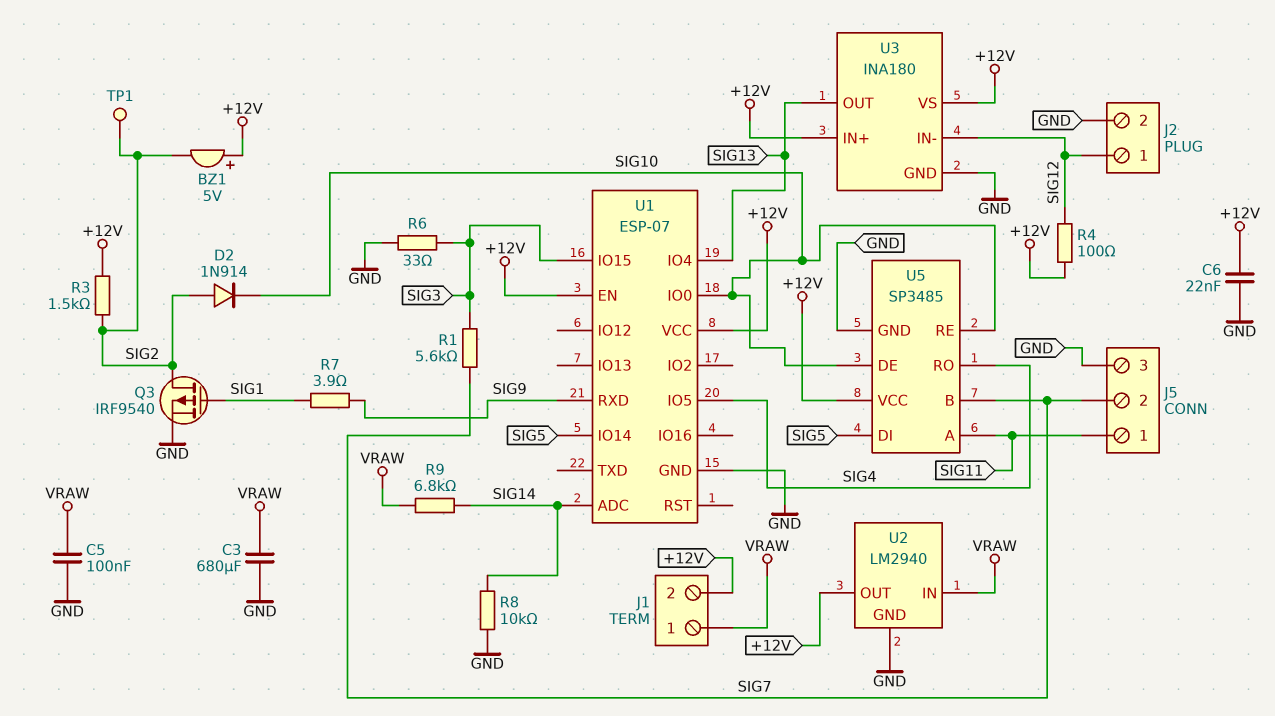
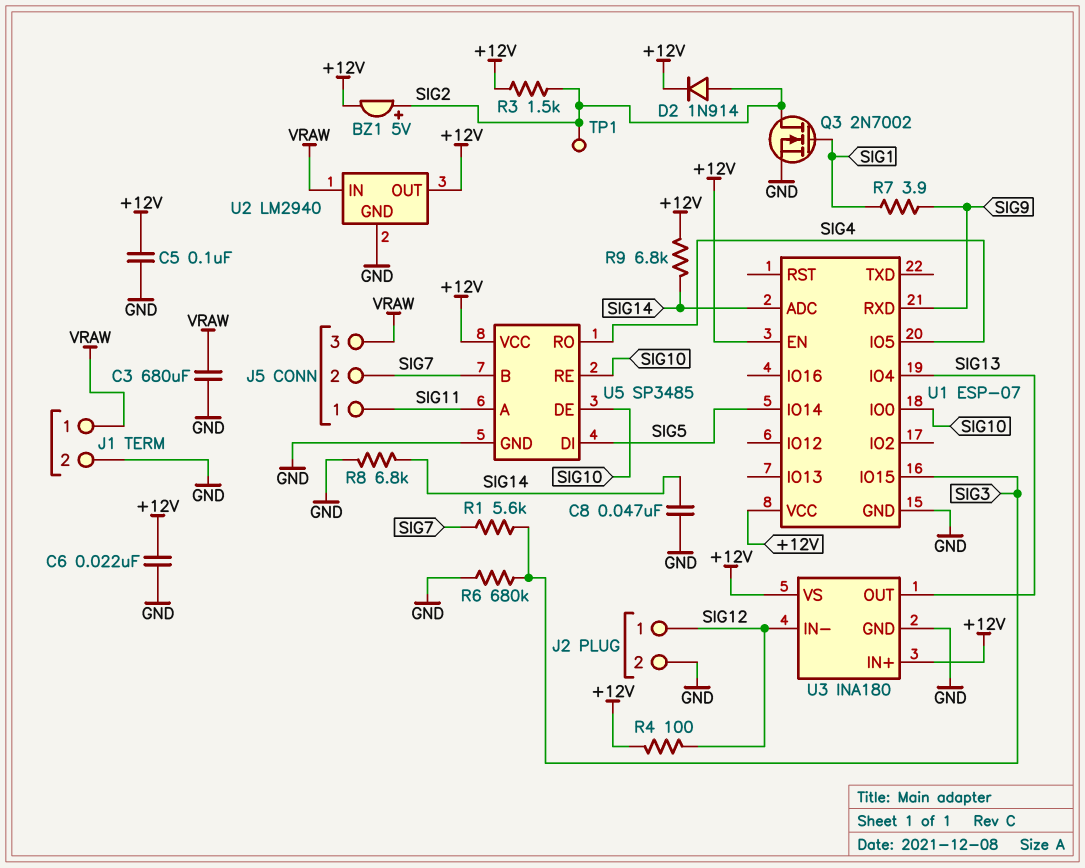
BZ1: buzzer 5V (plus +12V, minus SIG2) -> buzzer 5V (plus SIG2, minus +12V)
C5: 100nF (GND, VRAW) -> 100nF (+12V, GND)
C8: none -> 47nF (GND, SIG14)
D2: diode 1N914 (A SIG2, K SIG10) -> diode 1N914 (A SIG2, K +12V)
J1 pin 2: +12V -> GND
J5 pin 3: GND -> VRAW
Q3: PMOS IRF9540 (G SIG1, D SIG2, S GND) -> NMOS 2N7002 (G SIG1, D SIG2, S GND)
R6: 33 (GND, SIG3) -> 680k (GND, SIG3)
R8: 10k (GND, SIG14) -> 6.8k (GND, SIG14)
R9: 6.8k (SIG14, VRAW) -> 6.8k (+12V, SIG14)

